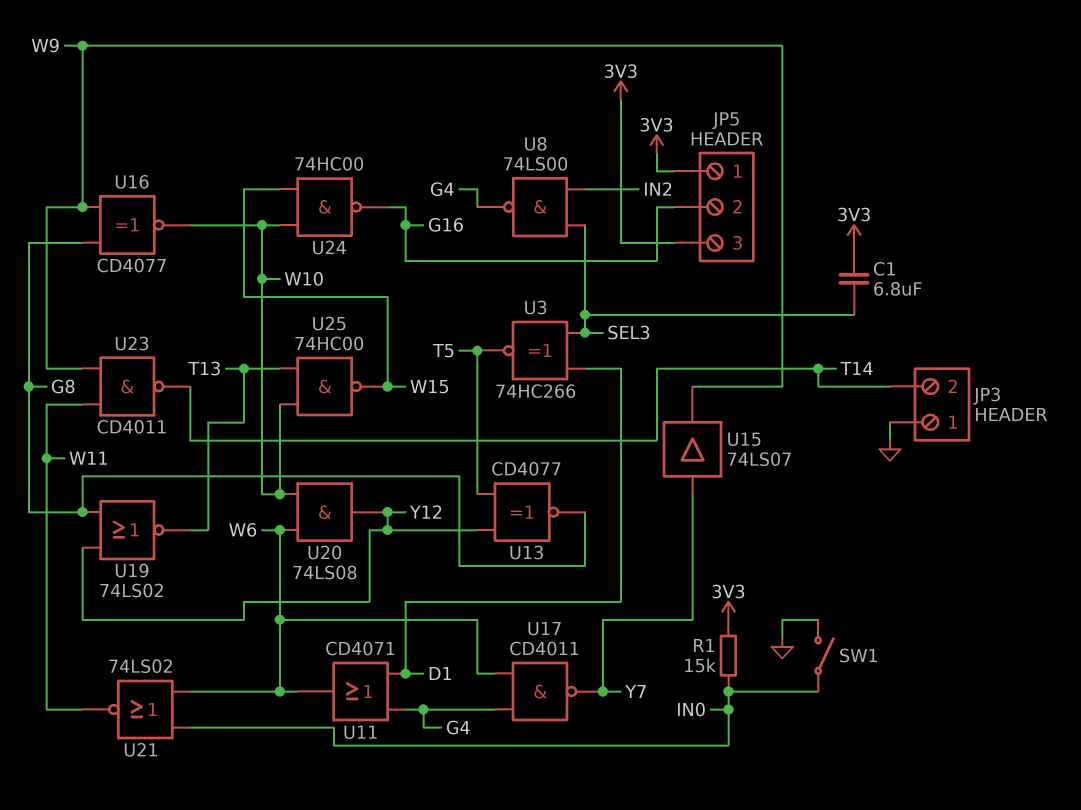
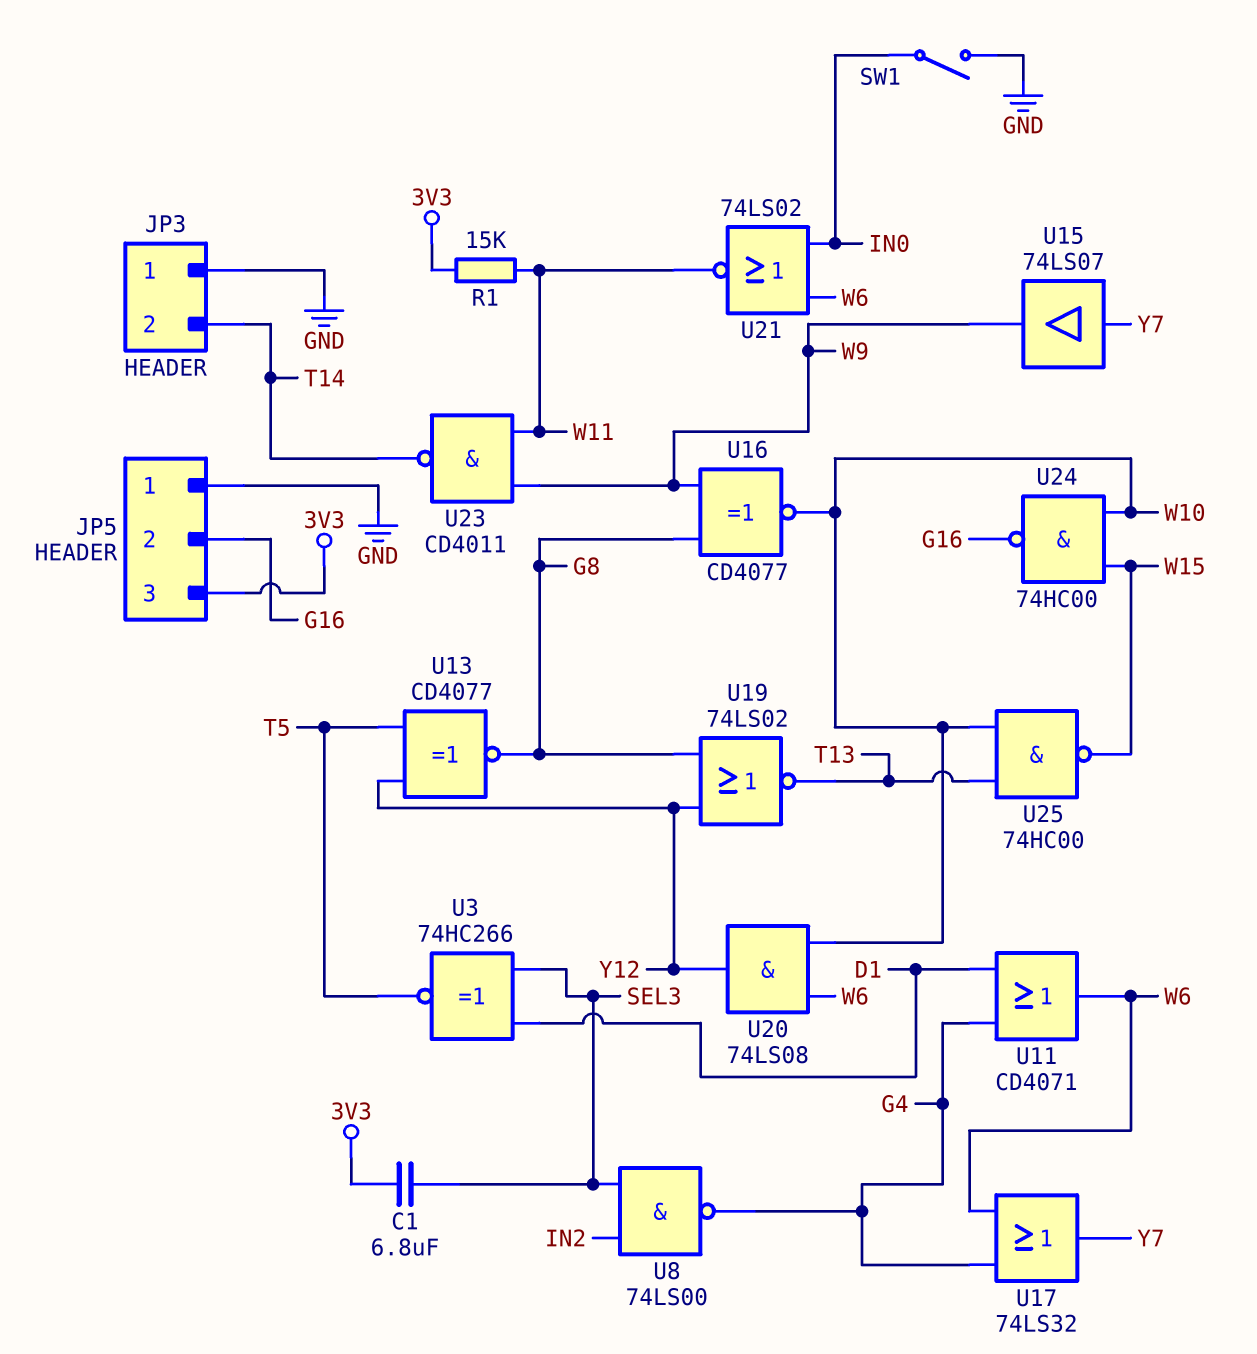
JP5 pin 1: 3V3 -> GND
R1: 15k (3V3, IN0) -> 15k (3V3, W11)
U17: NAND CD4011 (in G4, in W6, out Y7) -> OR 74LS32 (in G4, in W6, out Y7)

